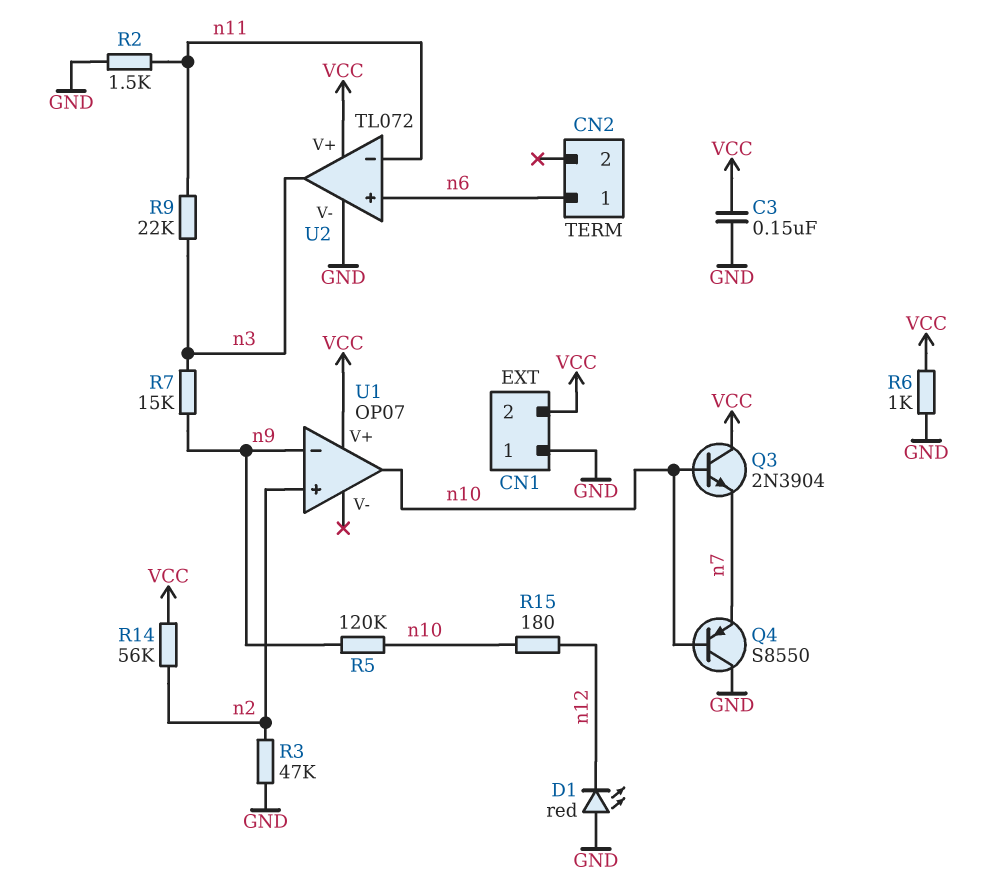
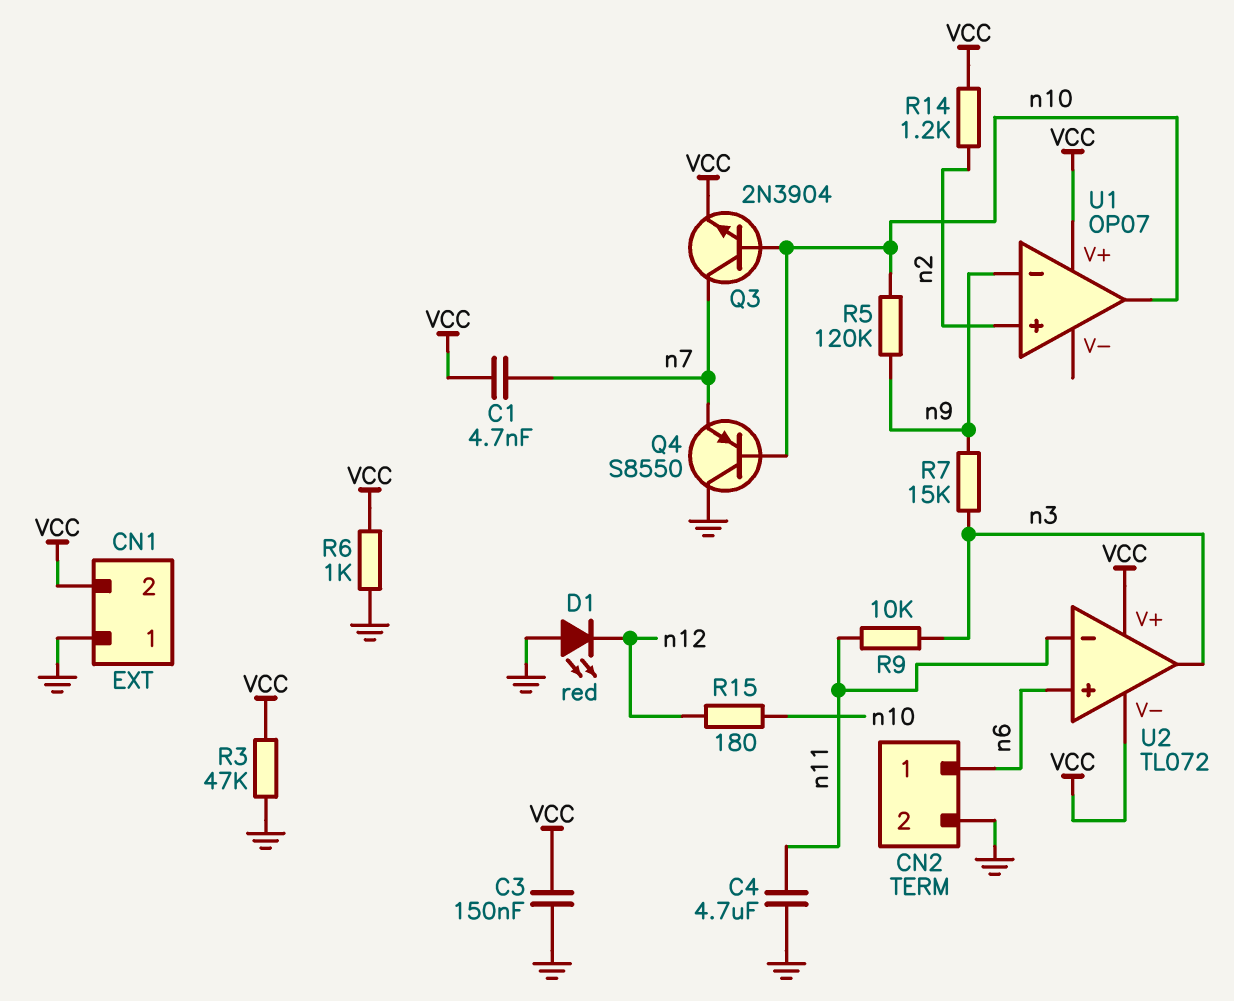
C1: none -> 4.7nF (VCC, n7)
C4: none -> 4.7uF (GND, n11)
CN2 pin 2: none -> GND
Q3: NPN 2N3904 (B n10, C VCC, E n7) -> NPN 2N3904 (B n10, C n7, E VCC)
R2: 1.5k (GND, n11) -> none
R3: 47k (GND, n2) -> 47k (GND, VCC)
R9: 22k (n3, n11) -> 10k (n3, n11)
R14: 56k (VCC, n2) -> 1.2k (VCC, n2)
U2 pin V-: GND -> VCC

